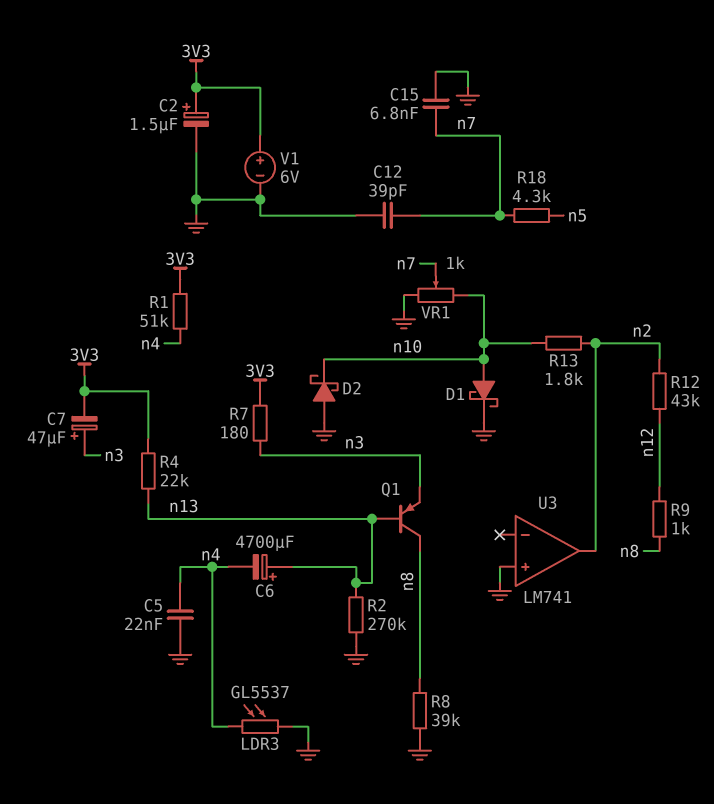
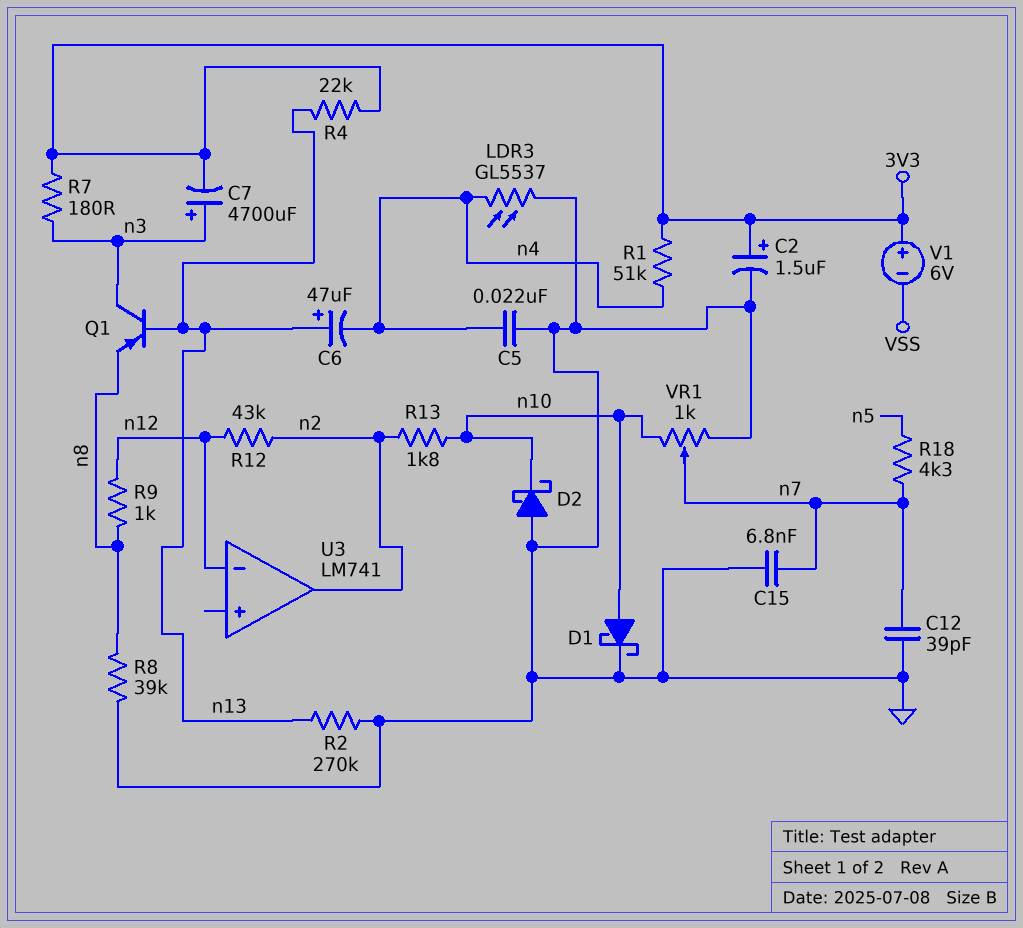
C6: 4700uF (plus n13, minus n4) -> 47uF (plus n13, minus n4)
C7: 47uF (plus n3, minus 3V3) -> 4700uF (plus n3, minus 3V3)
Q1: PNP (B n13, C n8, E n3) -> PNP (B n13, C n3, E n8)
U3 pin in+: GND -> none
U3 pin in-: none -> n12
V1: 6V (plus 3V3, minus GND) -> 6V (plus 3V3, minus VSS)

